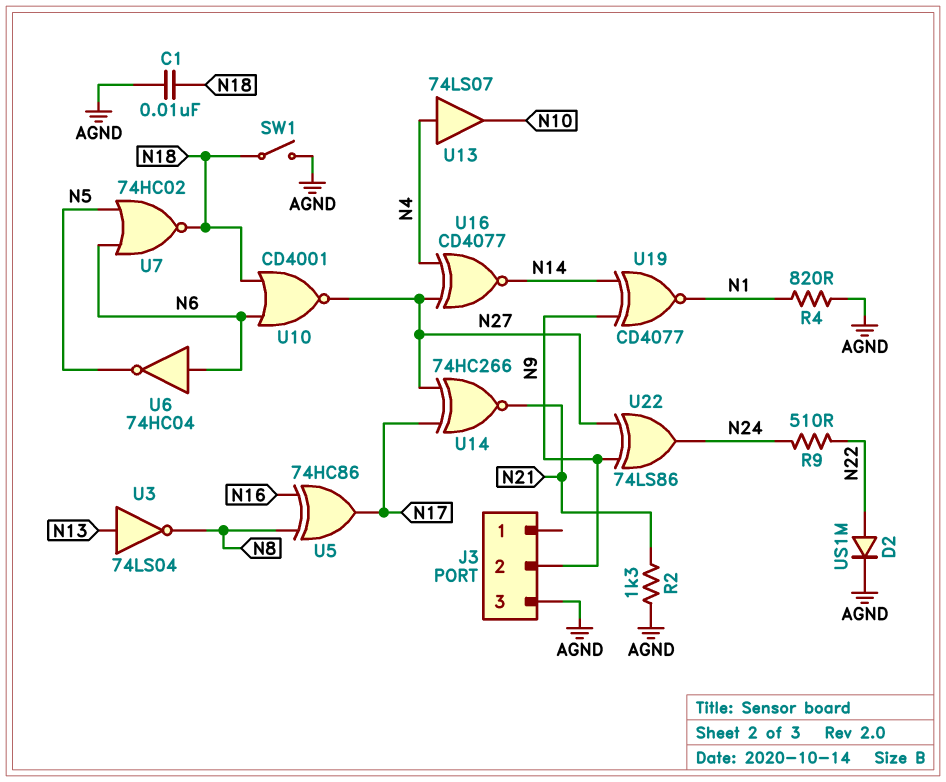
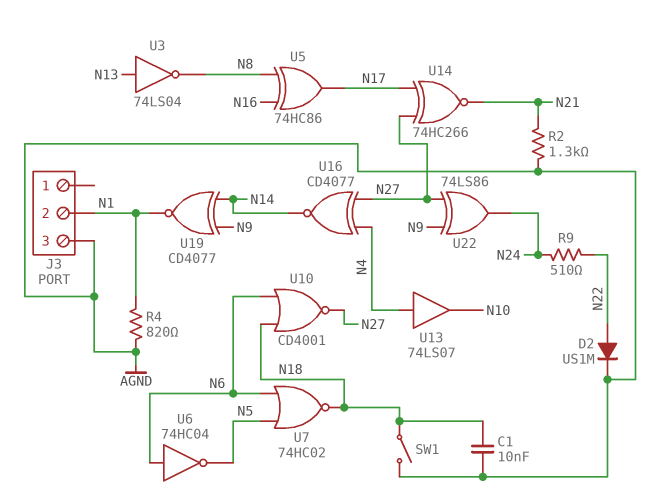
J3 pin 2: N9 -> N1

